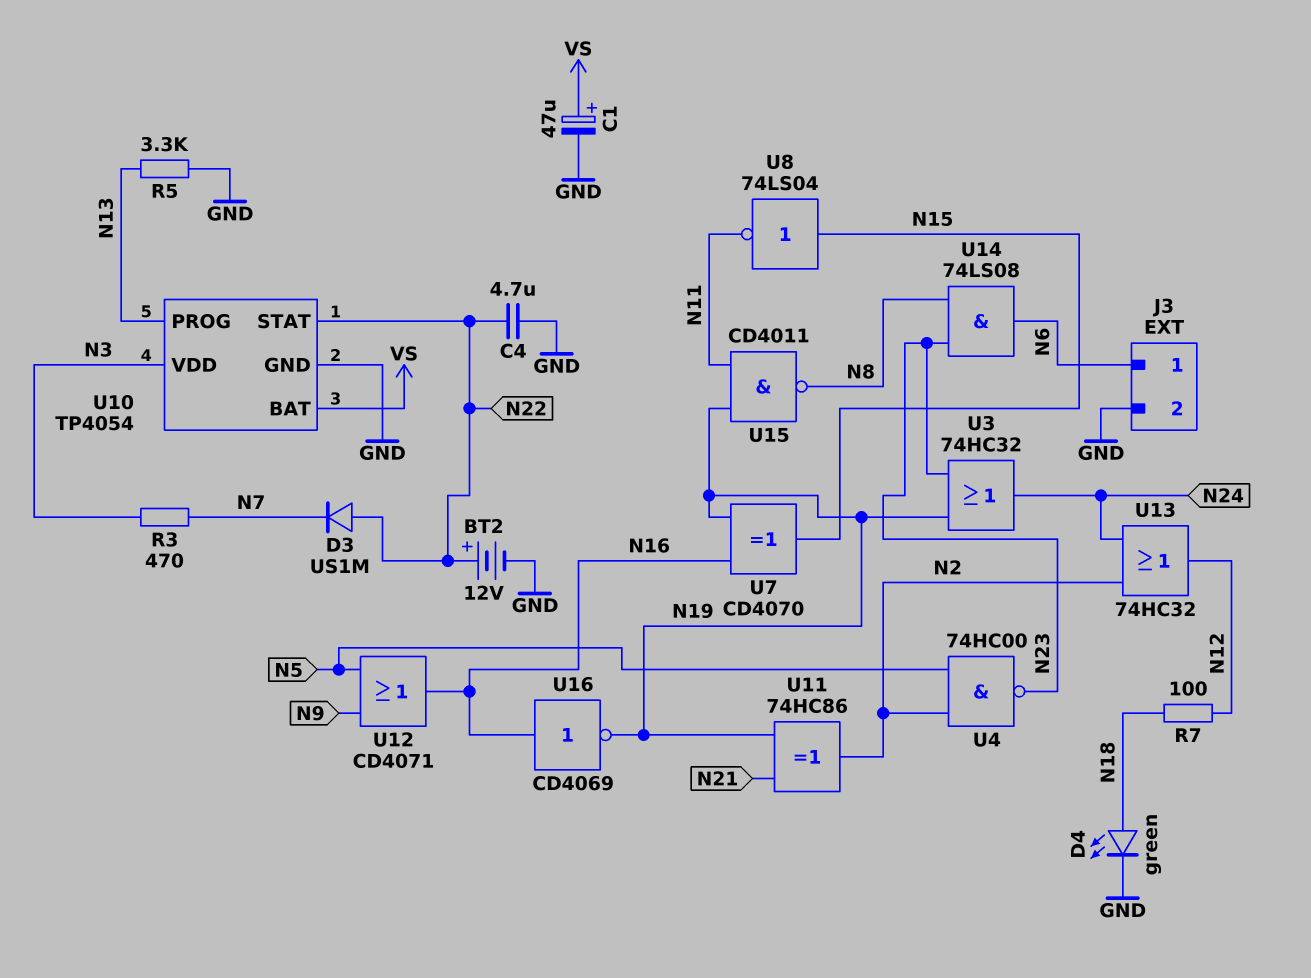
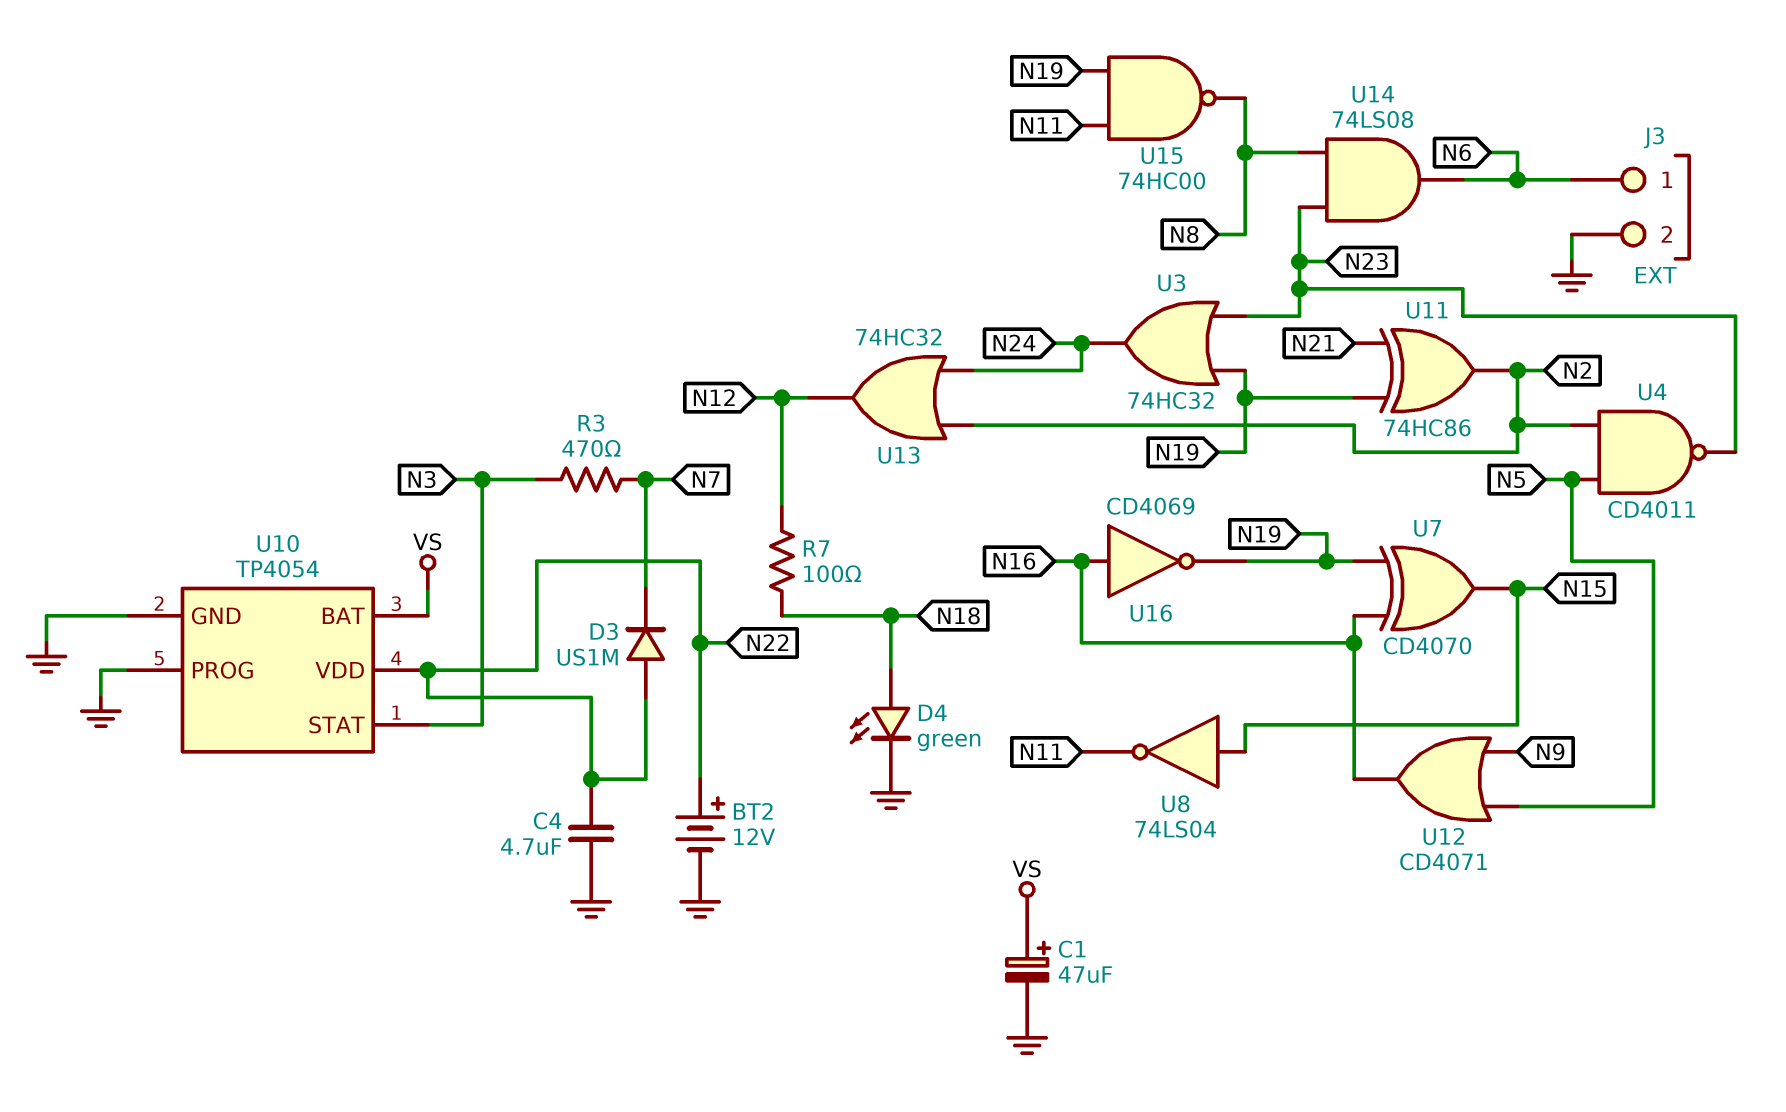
R5: 3.3k (GND, N13) -> none
U4: NAND 74HC00 (in N2, in N5, out N23) -> NAND CD4011 (in N2, in N5, out N23)
U10 pin PROG: N13 -> GND
U10 pin STAT: N22 -> N3
U10 pin VDD: N3 -> N22
U15: NAND CD4011 (in N11, in N19, out N8) -> NAND 74HC00 (in N11, in N19, out N8)

